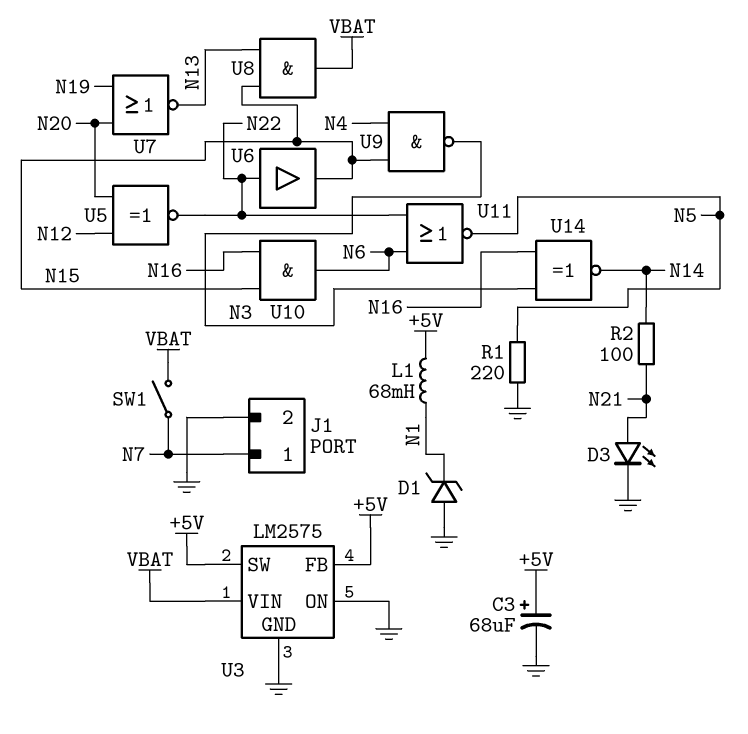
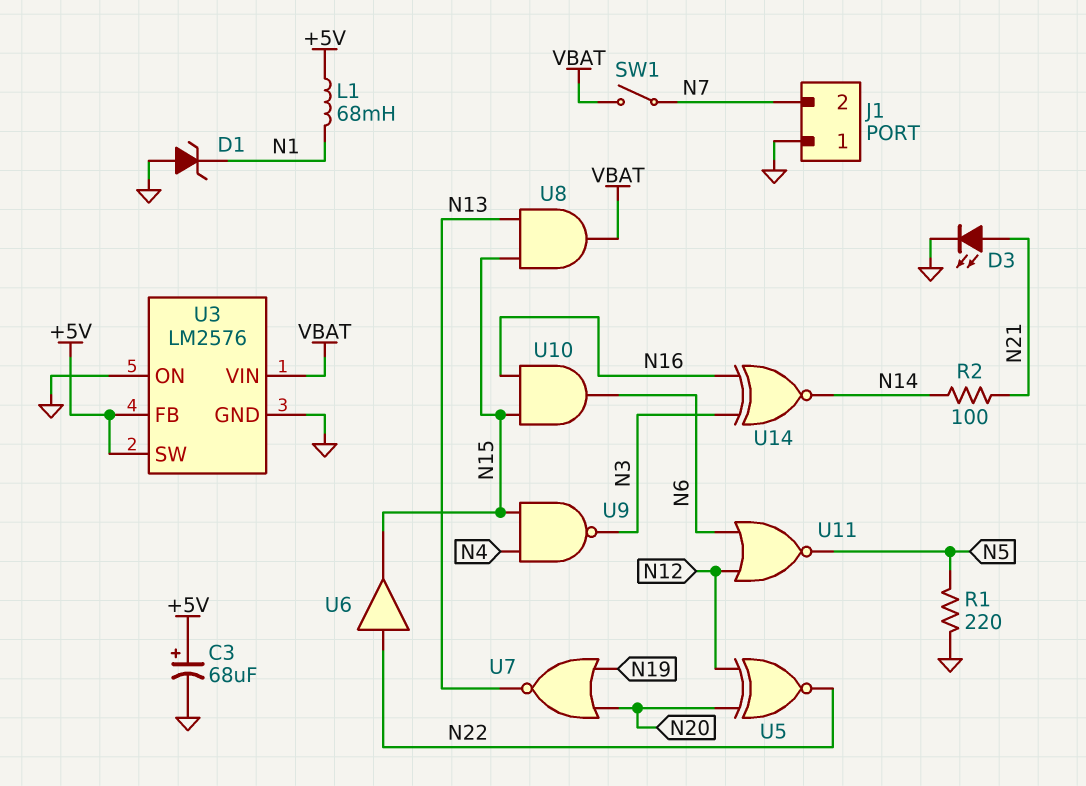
J1 pin 1: N7 -> GND
J1 pin 2: GND -> N7
U3: LM2575 -> LM2576
U11: NOR (in N6, in N22, out N5) -> NOR (in N6, in N12, out N5)

